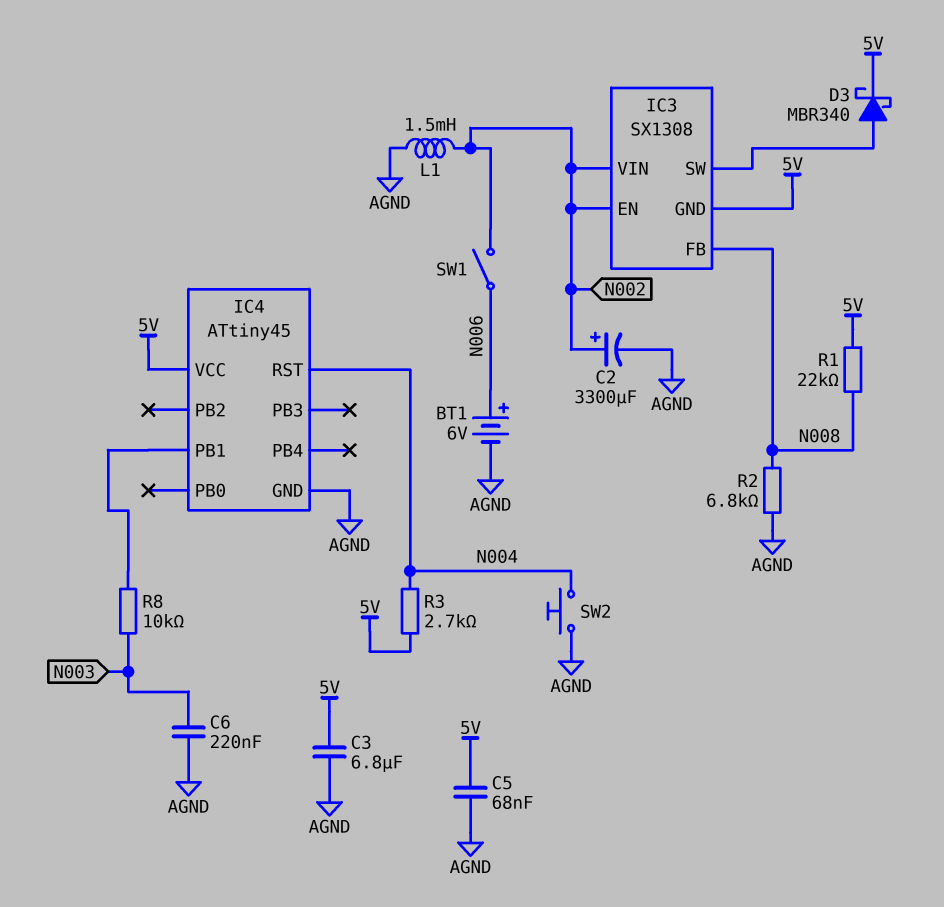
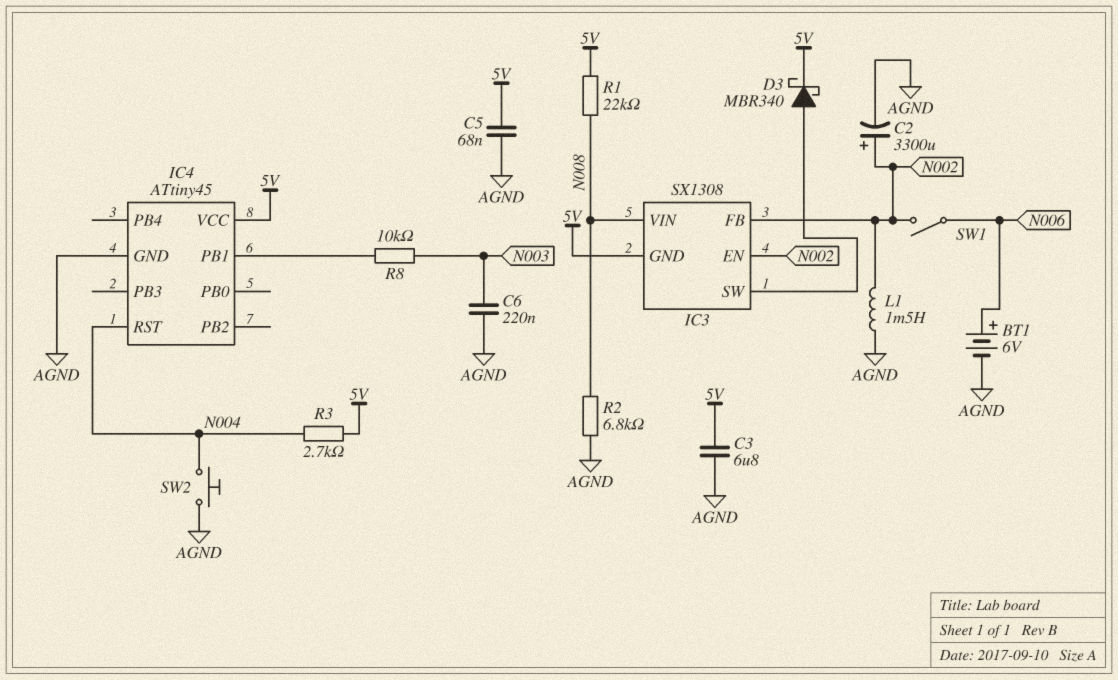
IC3 pin FB: N008 -> N002
IC3 pin VIN: N002 -> N008

